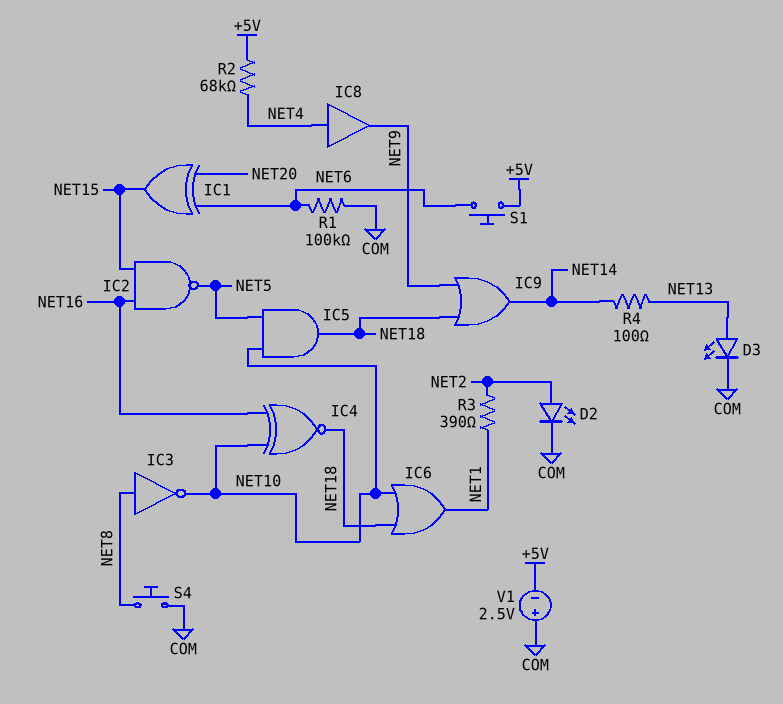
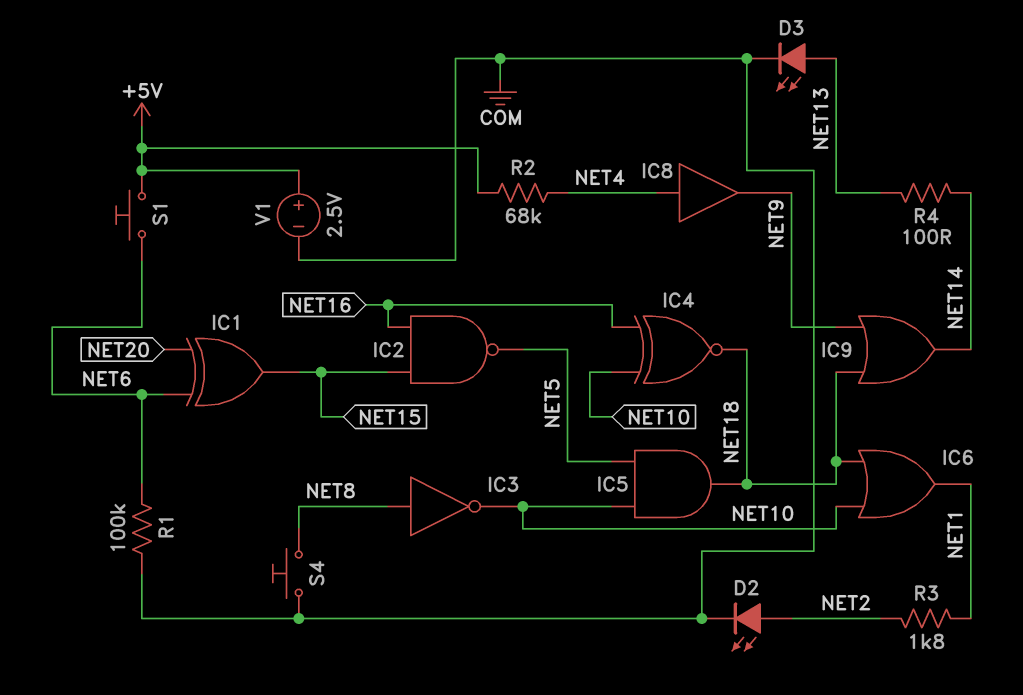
R3: 390 (NET1, NET2) -> 1.8k (NET1, NET2)
V1: 2.5V (plus COM, minus +5V) -> 2.5V (plus +5V, minus COM)

